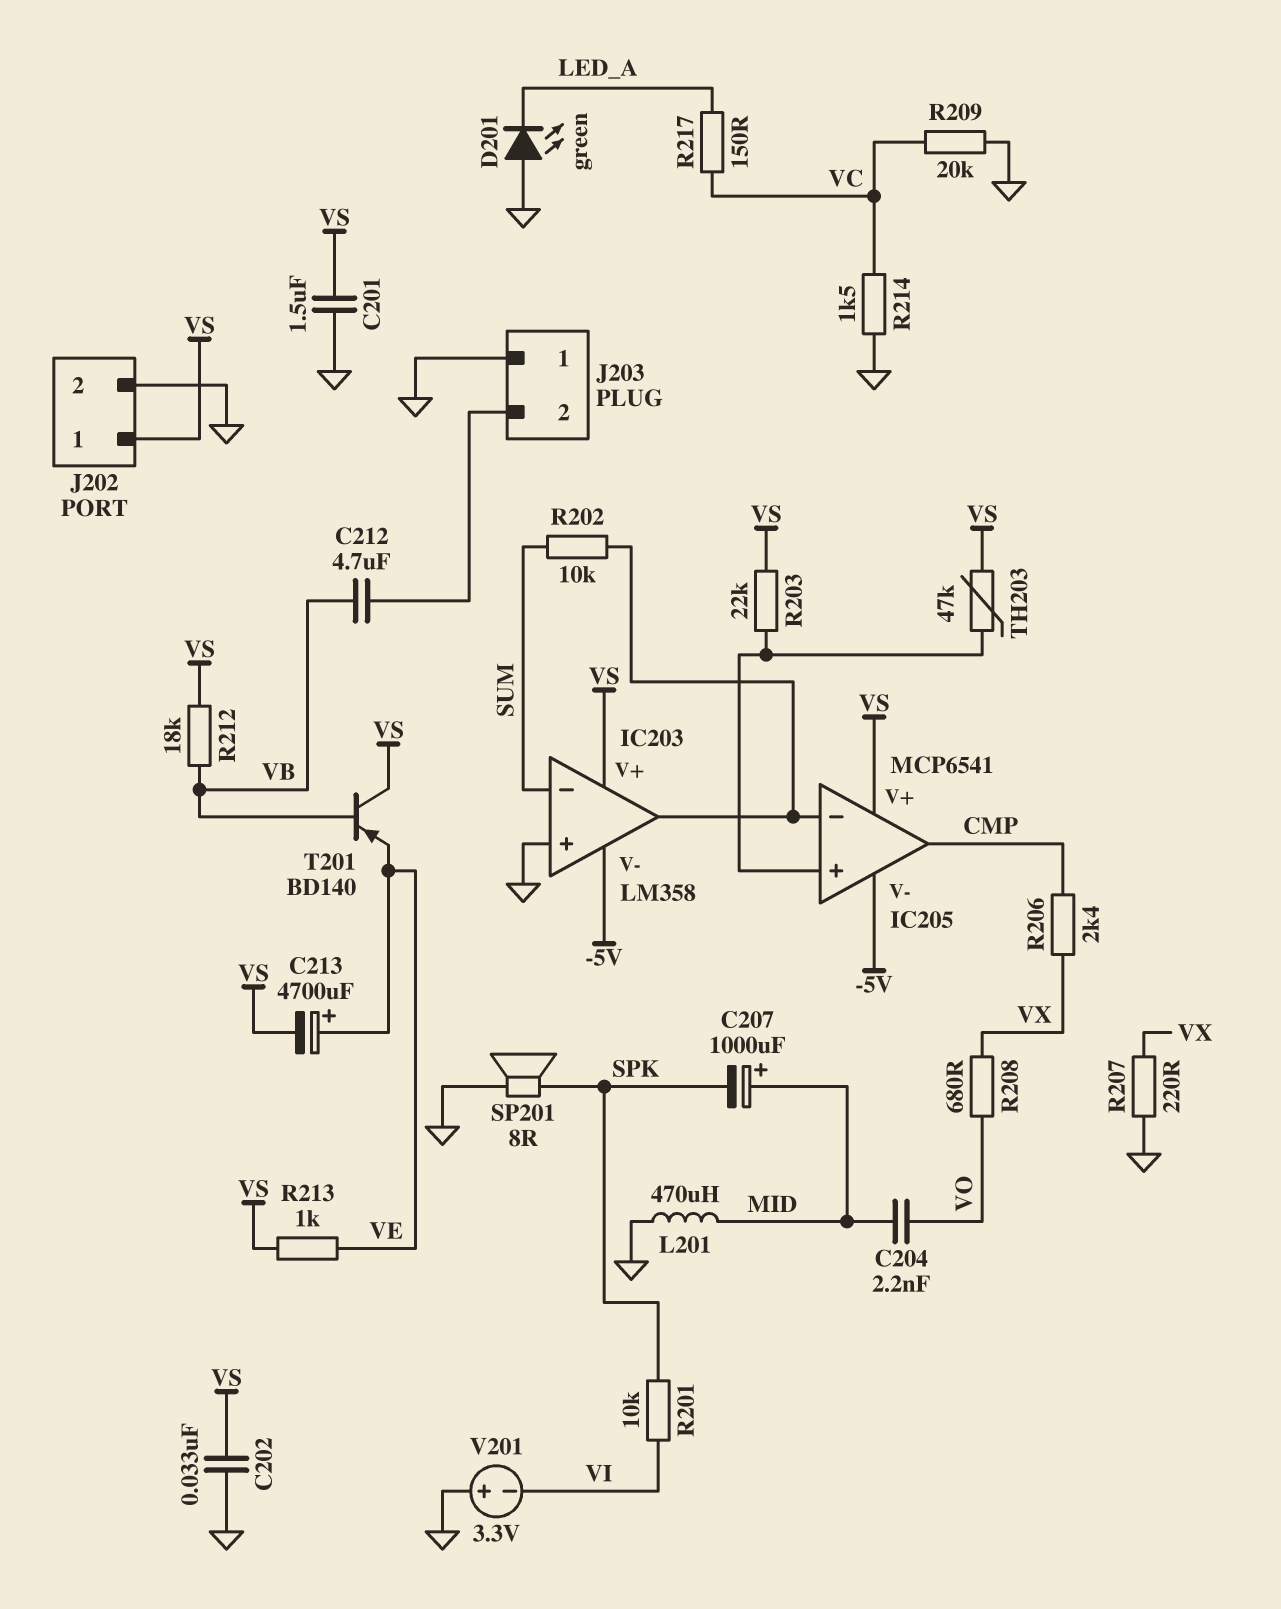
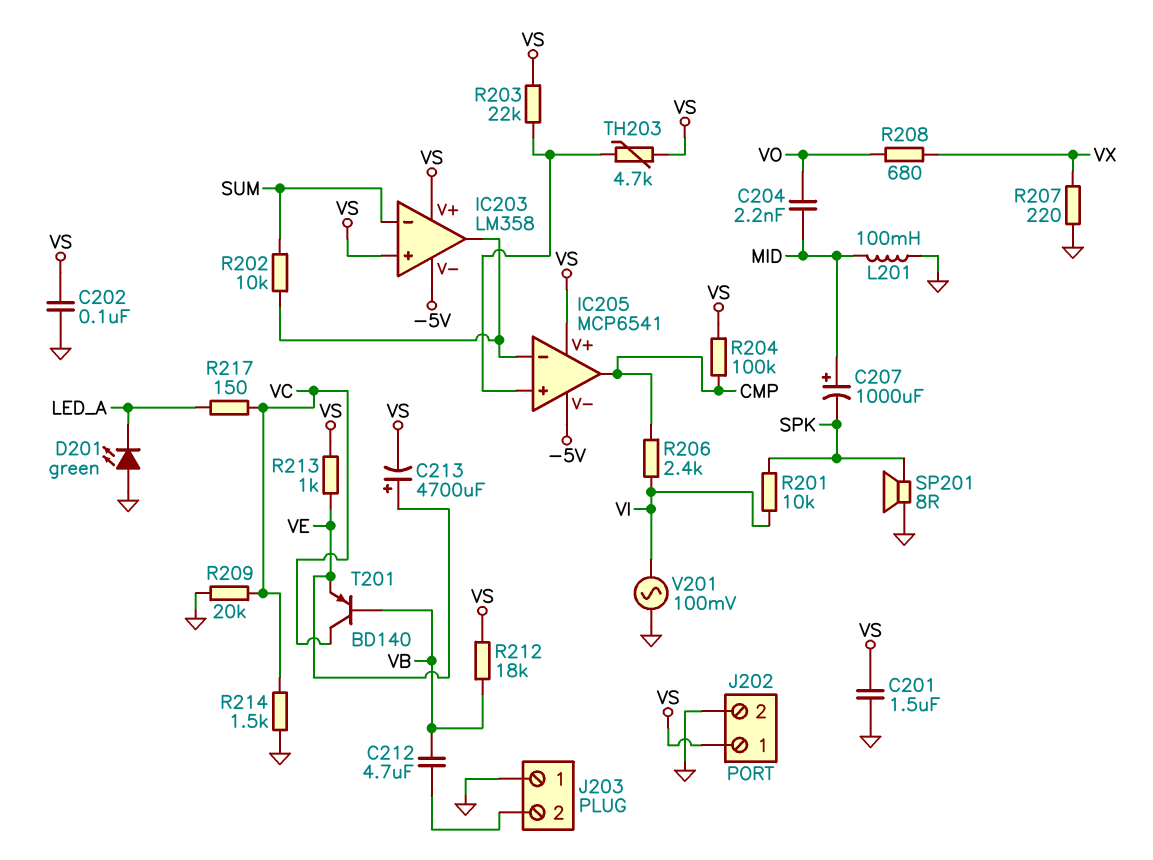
C202: 33nF (GND, VS) -> 100nF (GND, VS)
IC203 pin in+: GND -> VS
L201: 470uH (GND, MID) -> 100mH (GND, MID)
R204: none -> 100k (CMP, VS)
R206: 2.4k (CMP, VX) -> 2.4k (CMP, VI)
T201: PNP BD140 (B VB, C VS, E VE) -> PNP BD140 (B VB, C VC, E VE)
TH203: 47k (IC205/in+, VS) -> 4.7k (IC205/in+, VS)
V201: 3.3V (plus GND, minus VI) -> AC 100mV (GND, VI)

